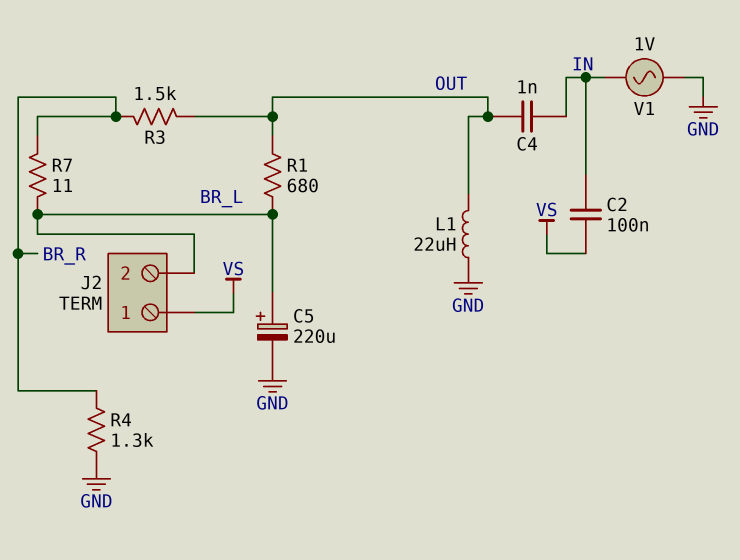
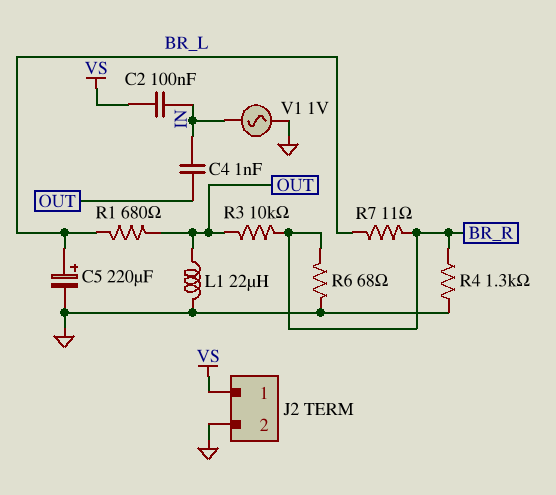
J2 pin 2: BR_L -> GND
R3: 1.5k (BR_R, OUT) -> 10k (BR_R, OUT)
R6: none -> 68 (BR_R, GND)

